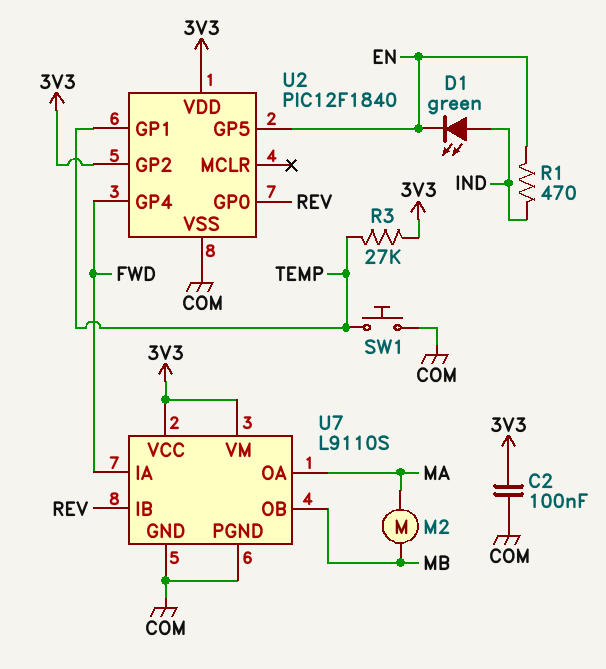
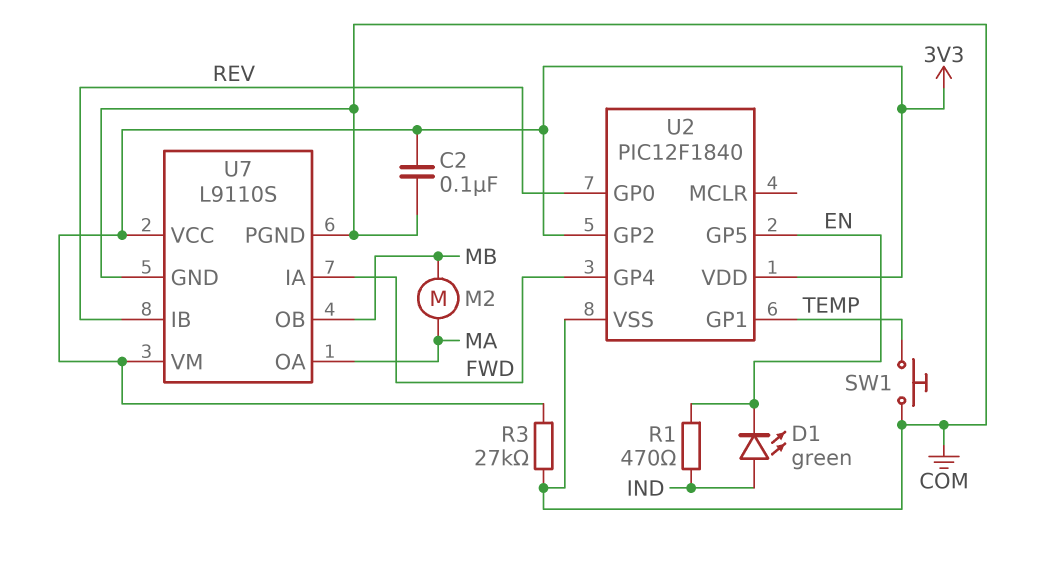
R3: 27k (3V3, TEMP) -> 27k (3V3, COM)

